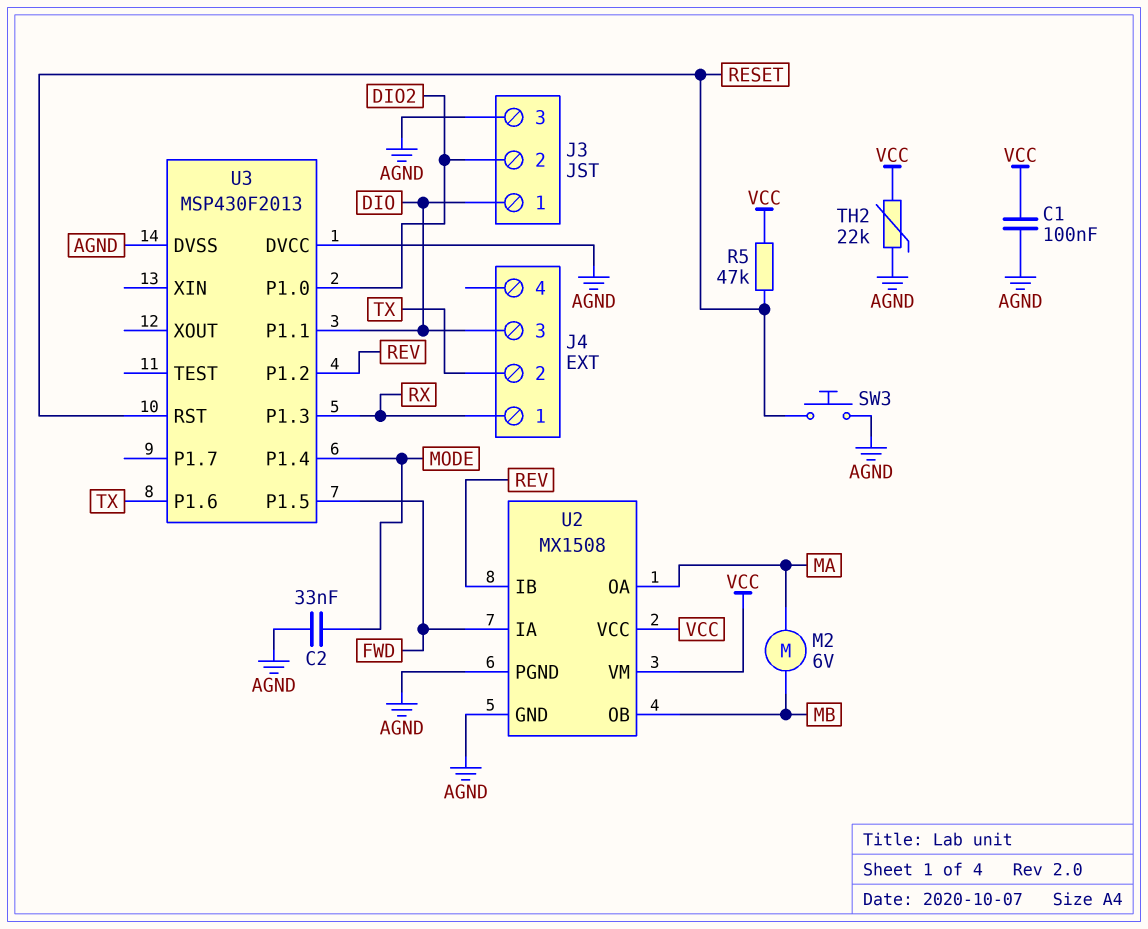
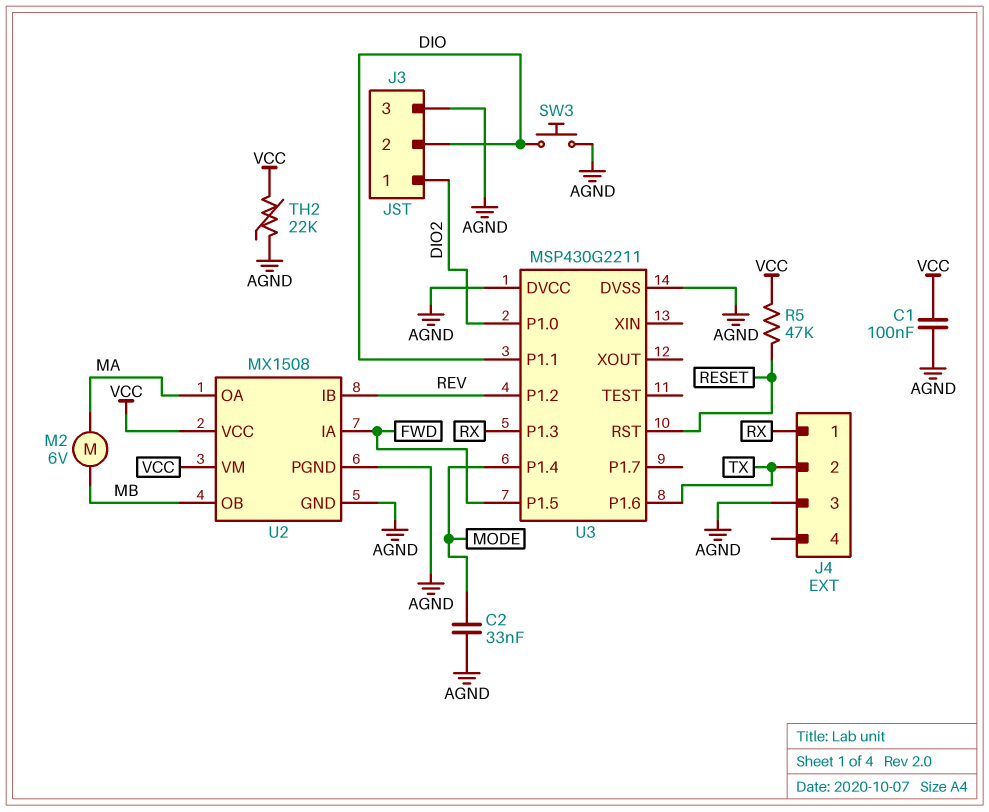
J3 pin 1: DIO -> DIO2
J3 pin 2: DIO2 -> DIO
J4 pin 3: DIO -> AGND
SW3: button (AGND, RESET) -> button (AGND, DIO)
U3: MSP430F2013 -> MSP430G2211

